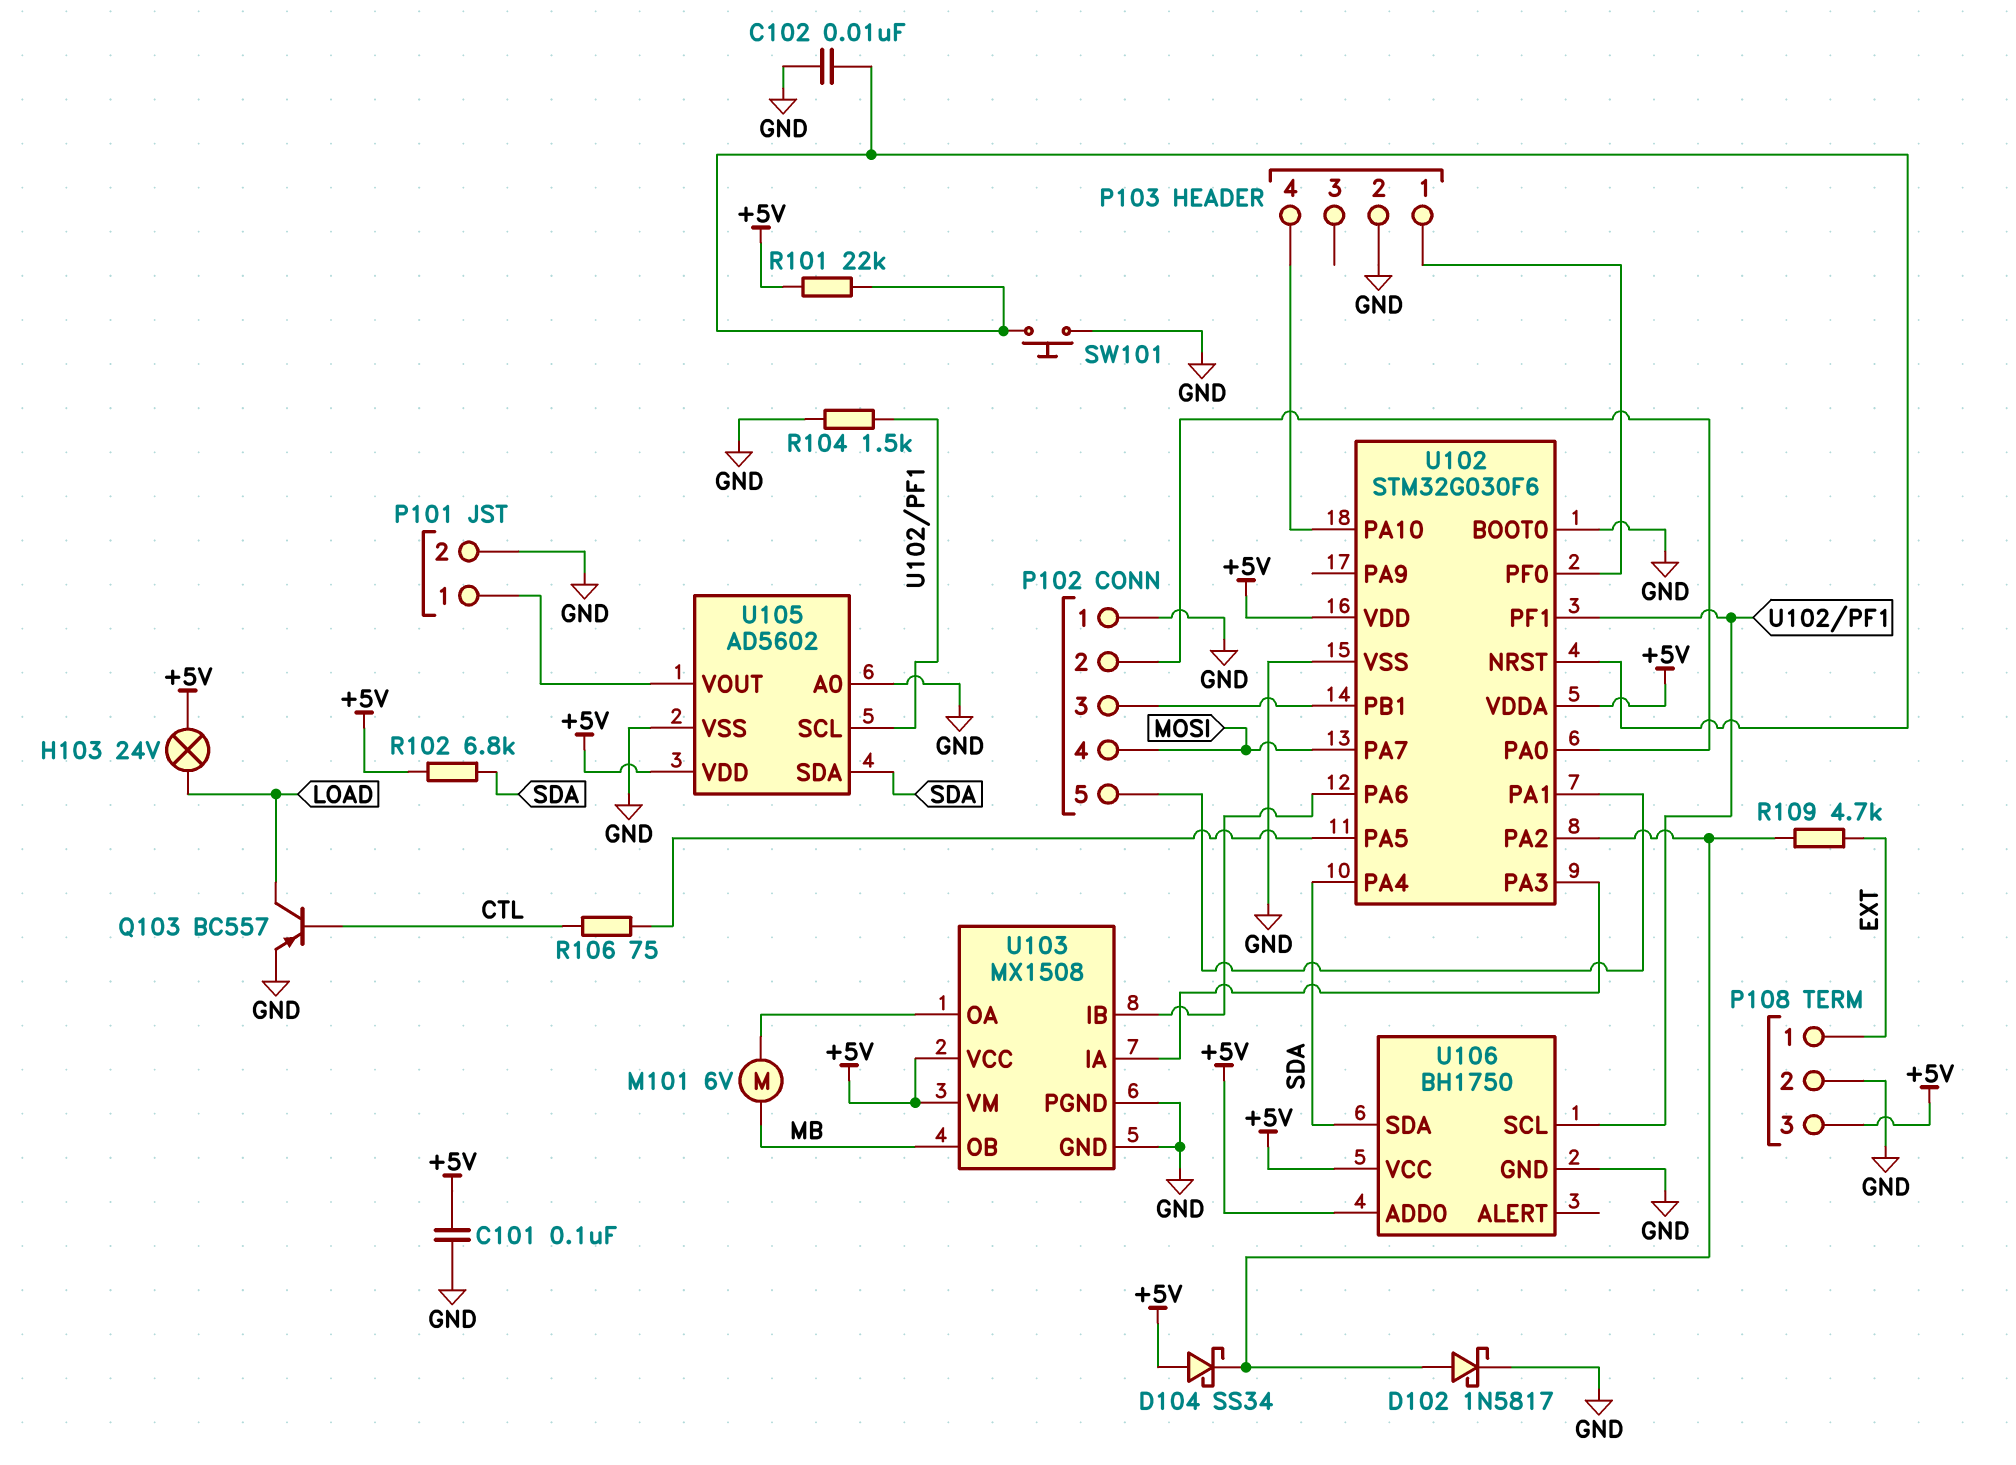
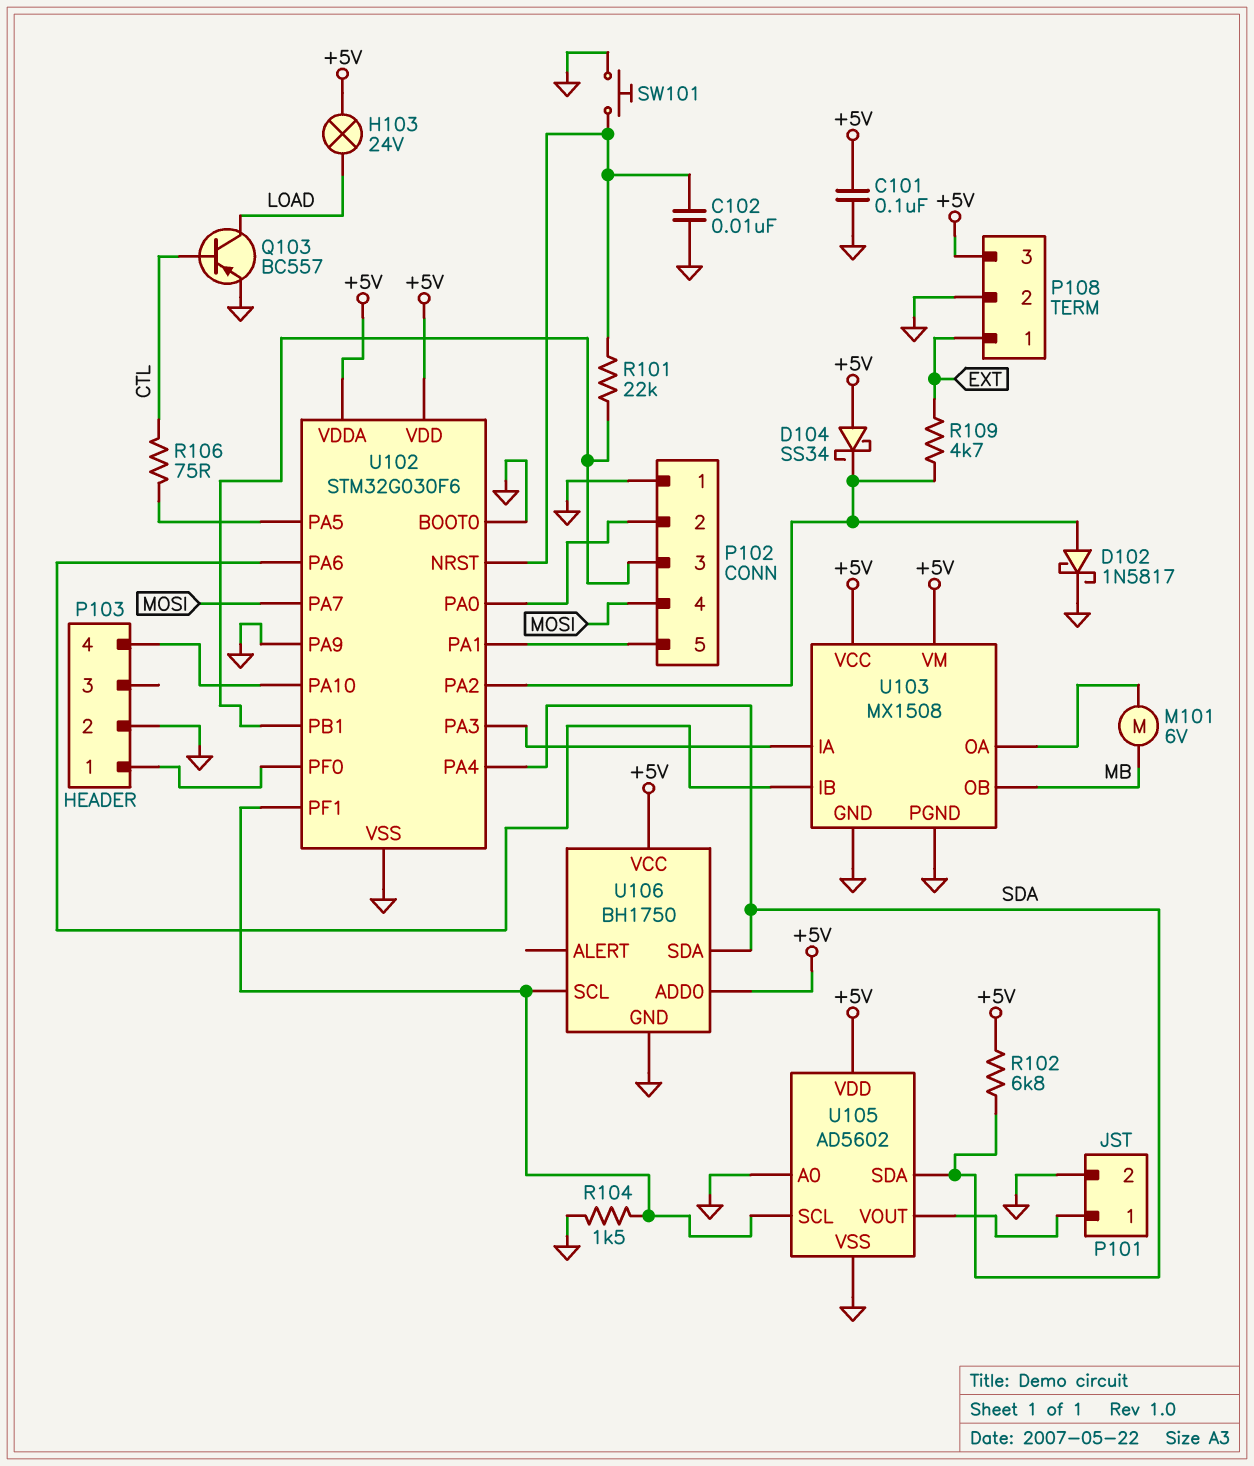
R101: 22k (+5V, U102/NRST) -> 22k (P102/3, U102/NRST)
U102 pin PA9: none -> GND

